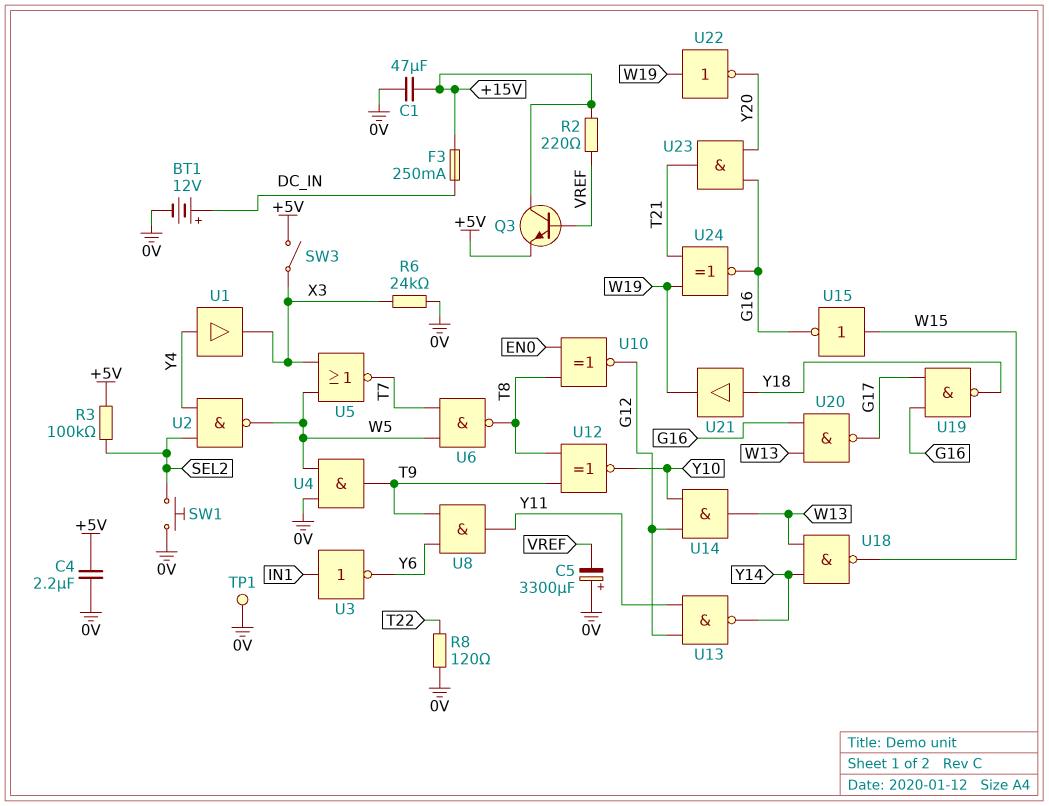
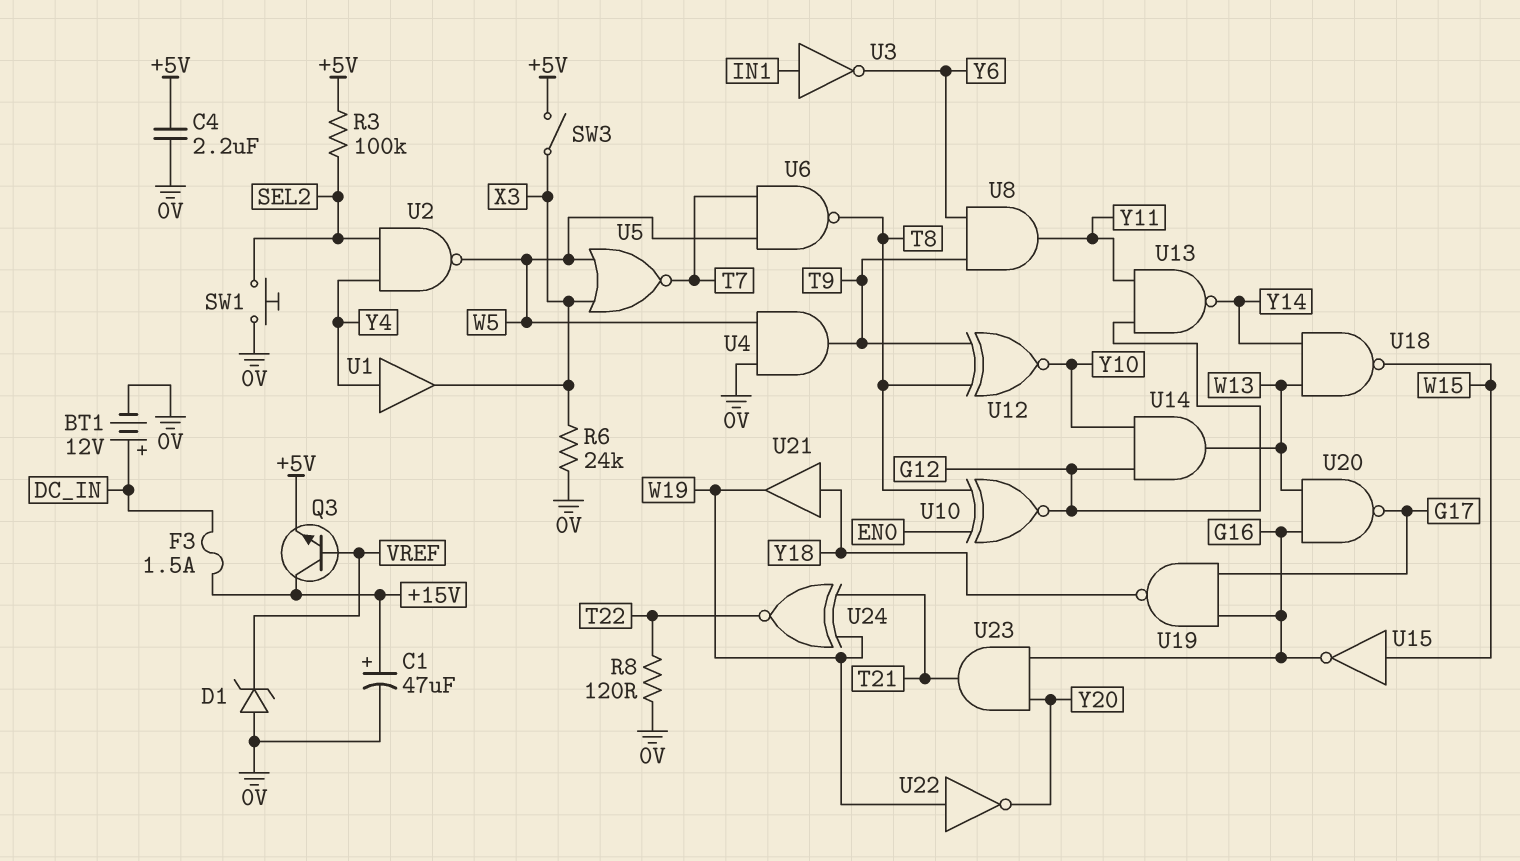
C1: 47uF (+15V, 0V) -> 47uF (plus +15V, minus 0V)
C5: 3300uF (plus 0V, minus VREF) -> none
D1: none -> zener (A 0V, K VREF)
F3: 250mA (+15V, DC_IN) -> 1.5A (+15V, DC_IN)
R2: 220 (+15V, VREF) -> none
TP1: test point (0V) -> none
U24: XNOR (in T21, in W19, out G16) -> XNOR (in T21, in W19, out T22)

